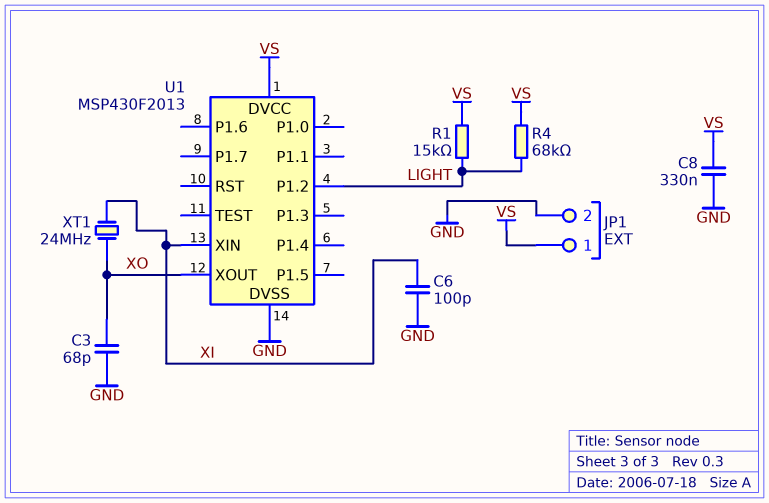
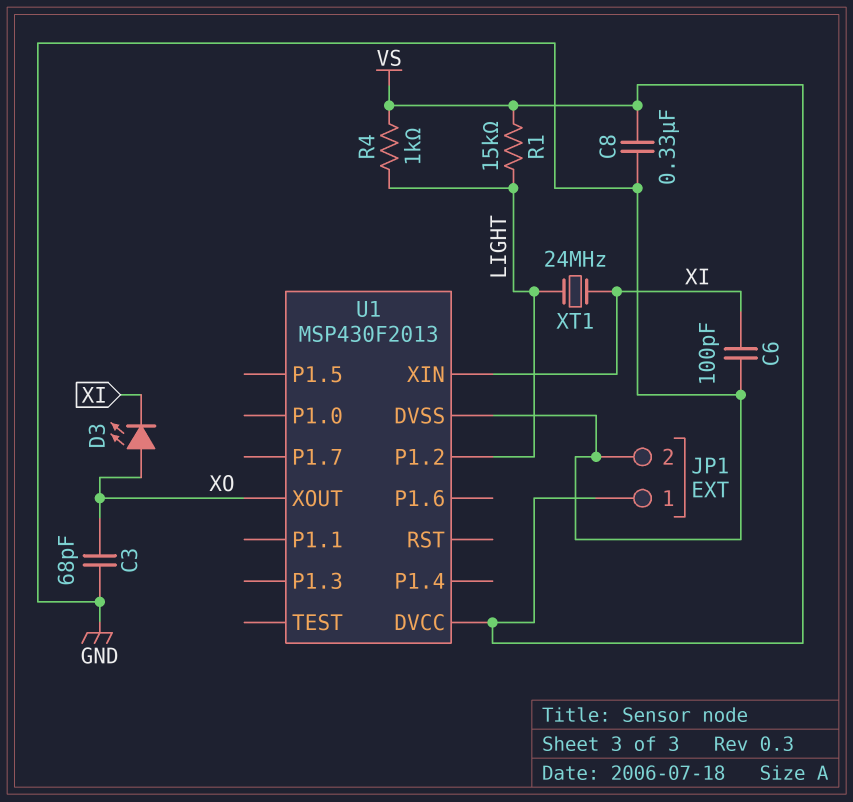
D3: none -> LED (A XO, K XI)
R4: 68k (LIGHT, VS) -> 1k (LIGHT, VS)
XT1: 24MHz (XI, XO) -> 24MHz (LIGHT, XI)

